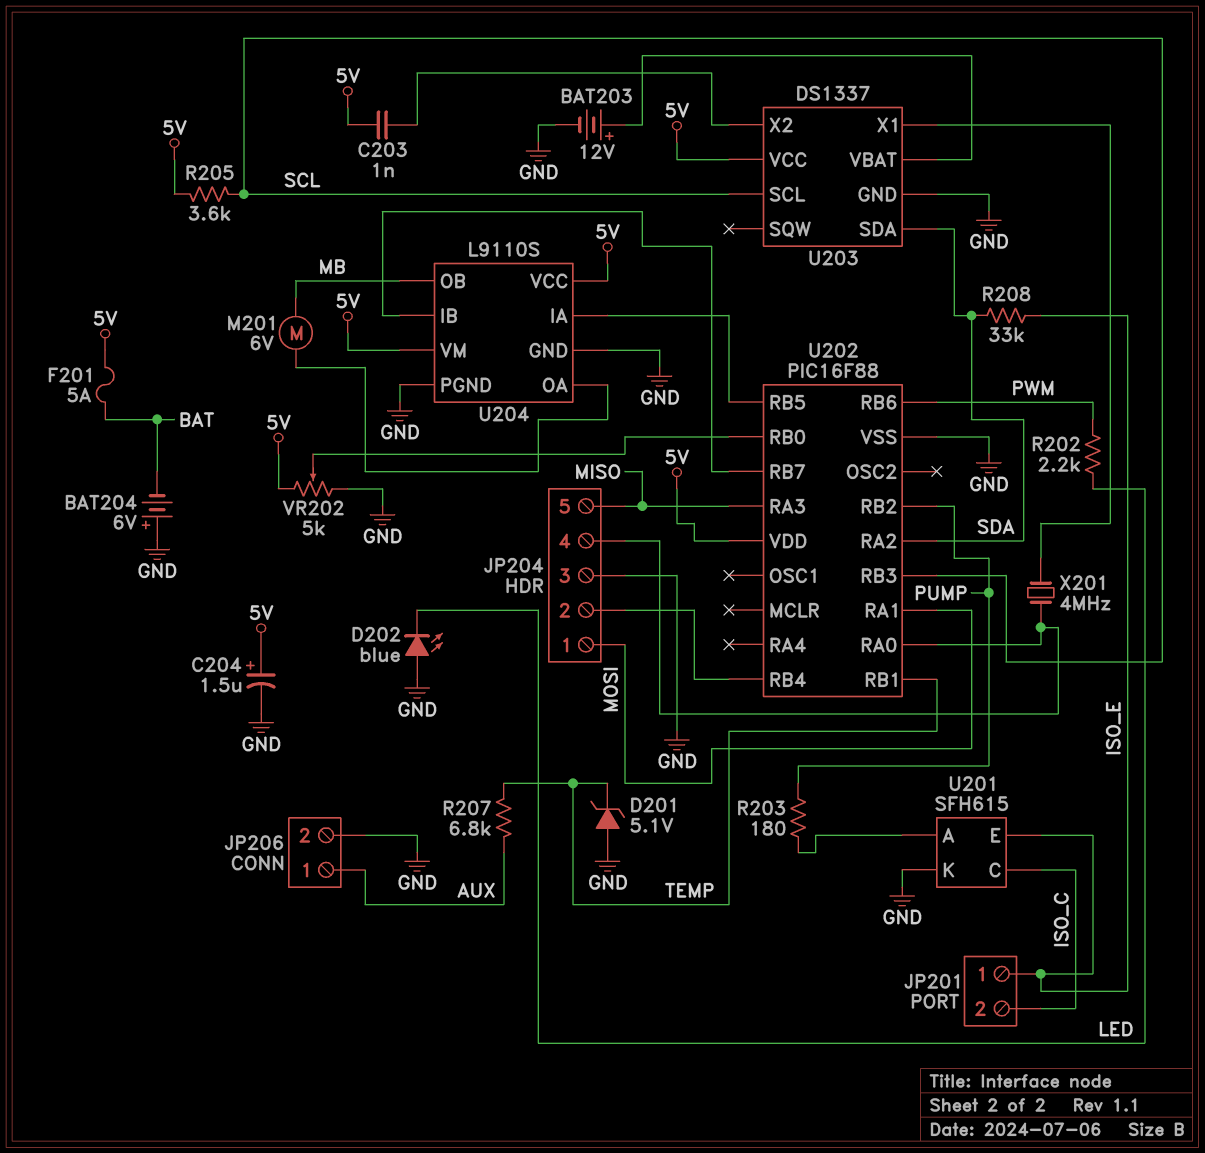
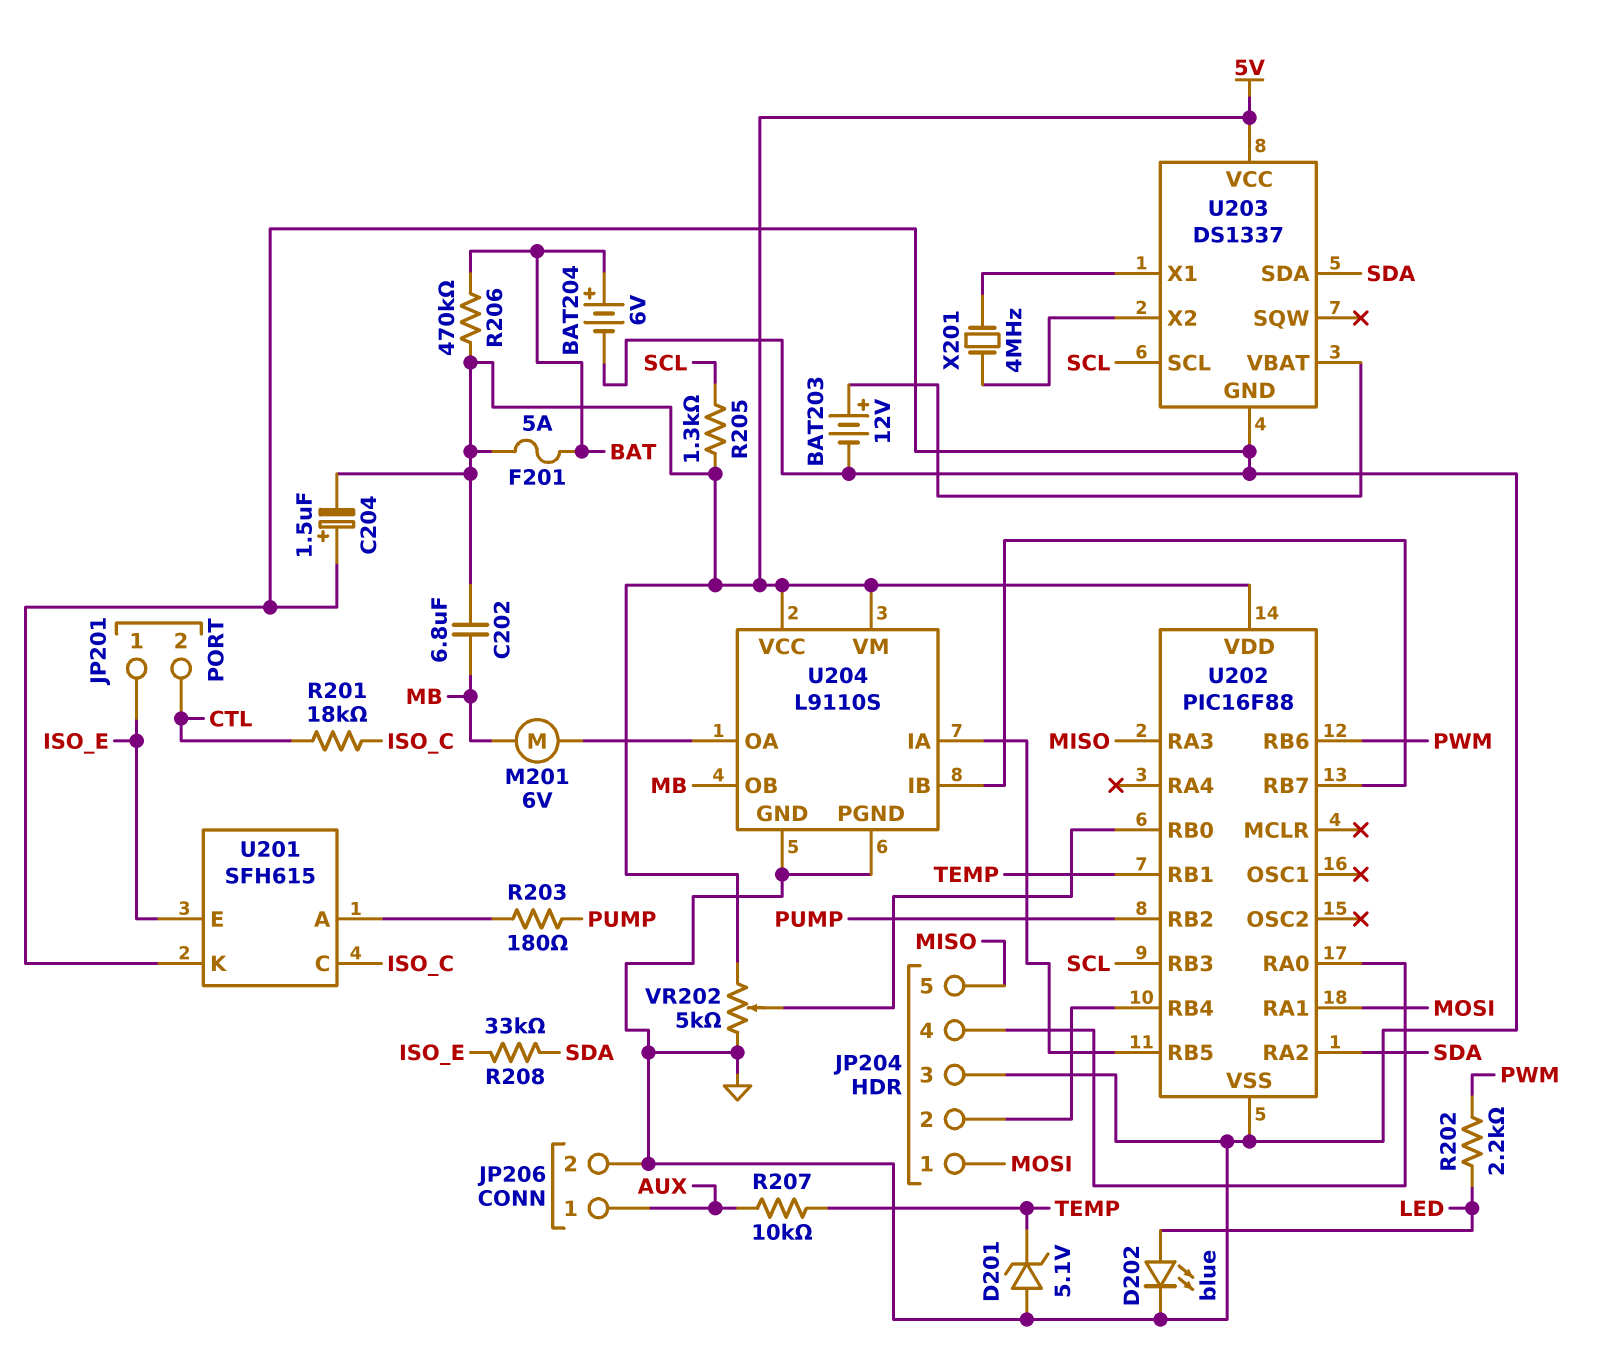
BAT204: 6V (plus GND, minus BAT) -> 6V (plus BAT, minus GND)
C202: none -> 6.8uF (5V, MB)
C203: 1nF (5V, U203/X2) -> none
C204: 1.5uF (plus 5V, minus GND) -> 1.5uF (plus GND, minus 5V)
D202: LED blue (A GND, K LED) -> LED blue (A LED, K GND)
JP201 pin 2: ISO_C -> CTL
R201: none -> 18k (CTL, ISO_C)
R205: 3.6k (5V, SCL) -> 1.3k (5V, SCL)
R206: none -> 470k (5V, BAT)
R207: 6.8k (AUX, TEMP) -> 10k (AUX, TEMP)
X201: 4MHz (JP204/4, U203/X1) -> 4MHz (U203/X1, U203/X2)

